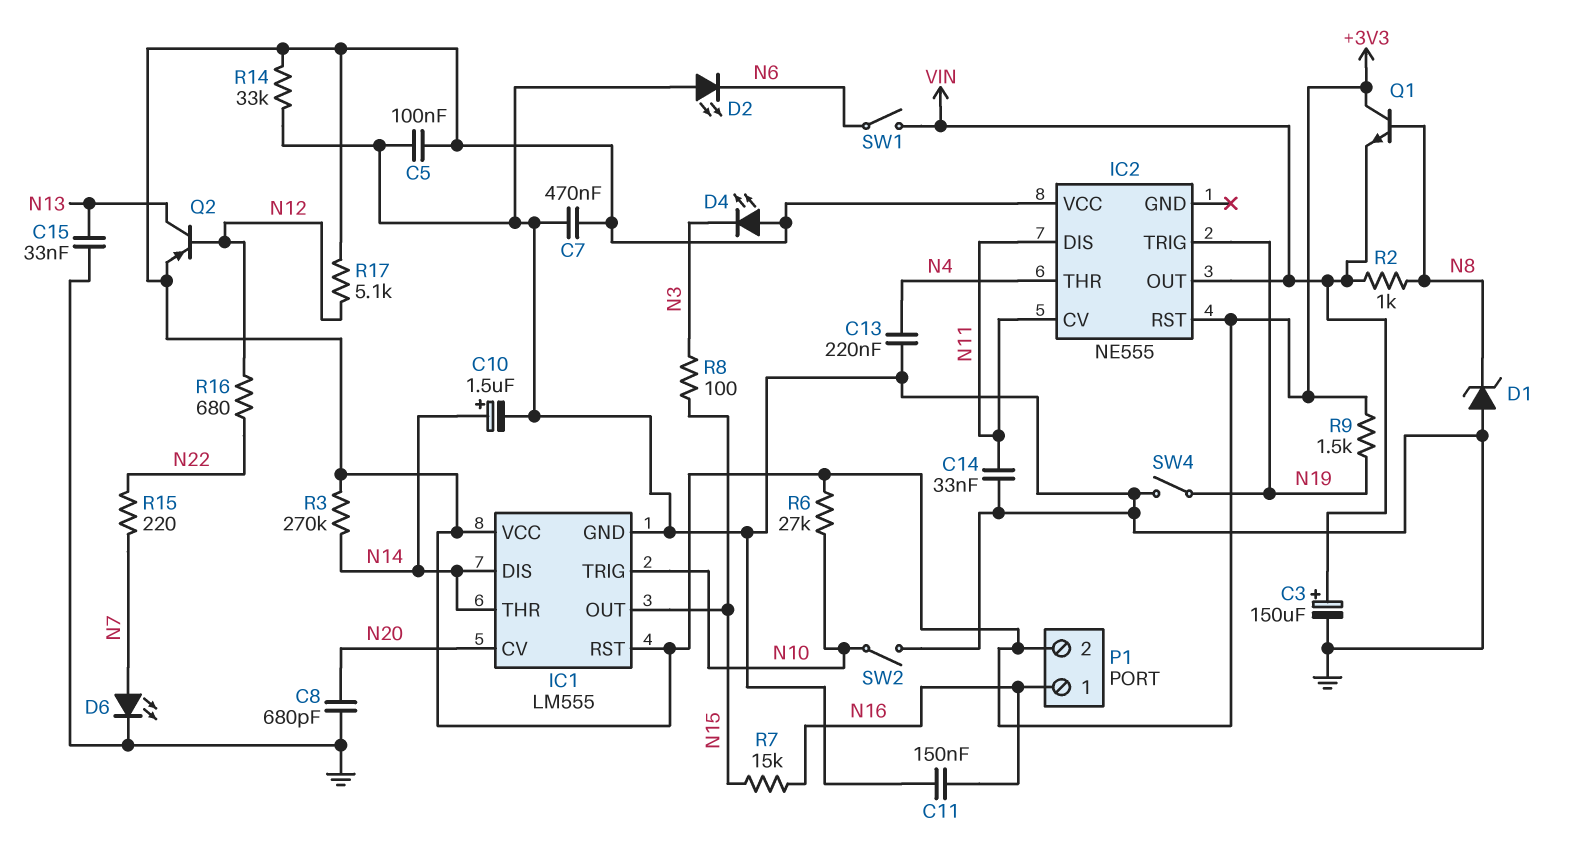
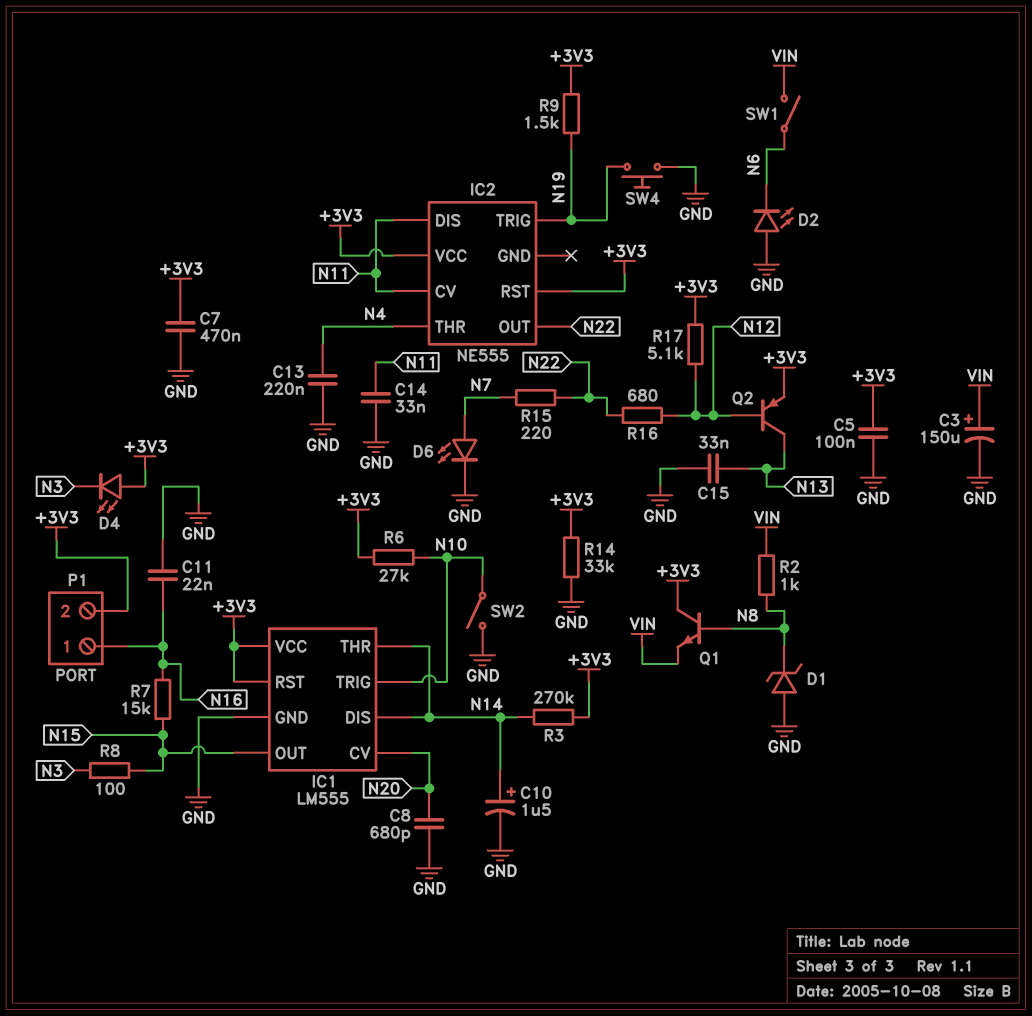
C11: 150nF (GND, N16) -> 22nF (GND, N16)
IC2 pin OUT: VIN -> N22
SW4: switch (GND, N19) -> button (GND, N19)

